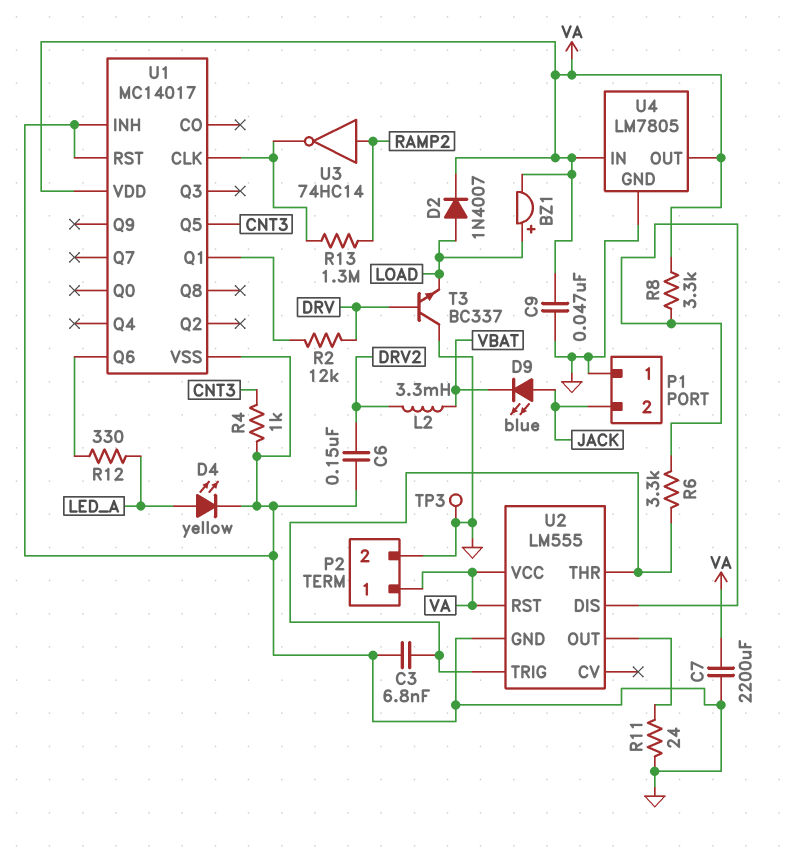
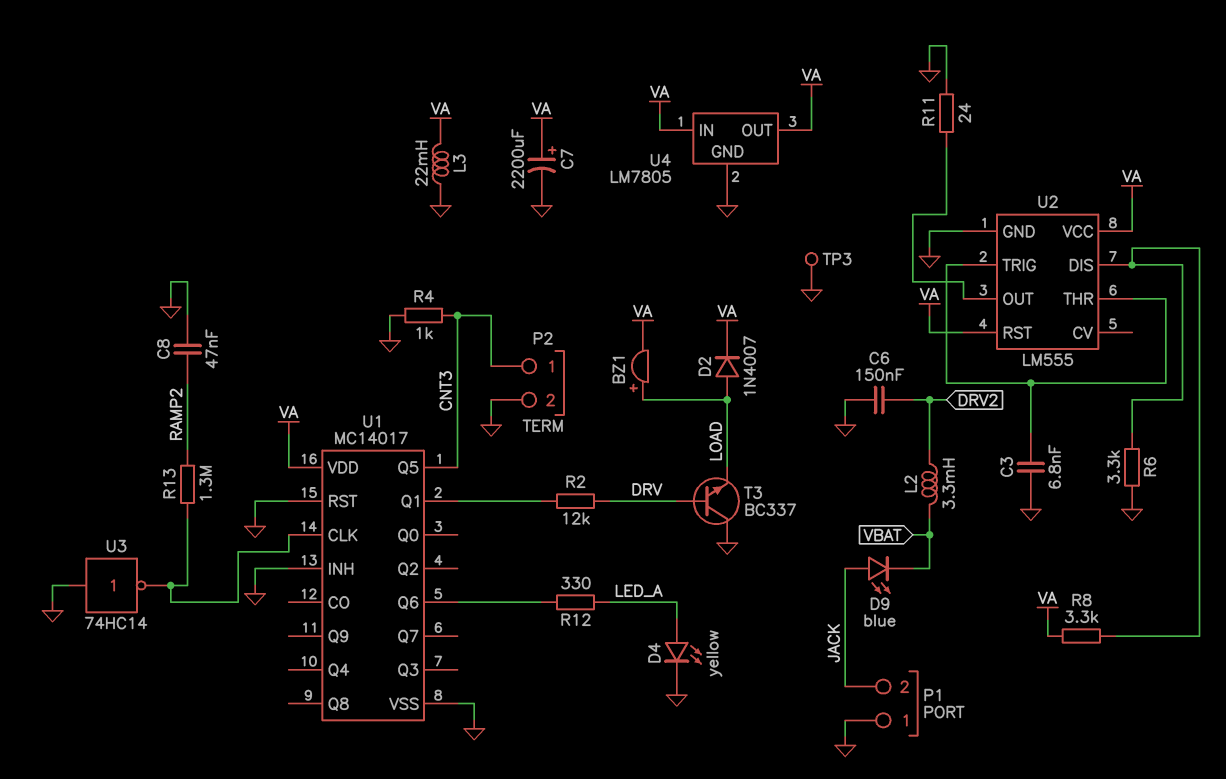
C7: 2200uF (GND, VA) -> 2200uF (plus VA, minus GND)
C8: none -> 47nF (GND, RAMP2)
C9: 47nF (GND, VA) -> none
L3: none -> 22mH (GND, VA)
P2 pin 1: VA -> CNT3
R6: 3.3k (U2/DIS, U2/THR) -> 3.3k (GND, U2/DIS)
U3: NOT 74HC14 (in RAMP2, out U1/CLK) -> NOT 74HC14 (in GND, out U1/CLK)

